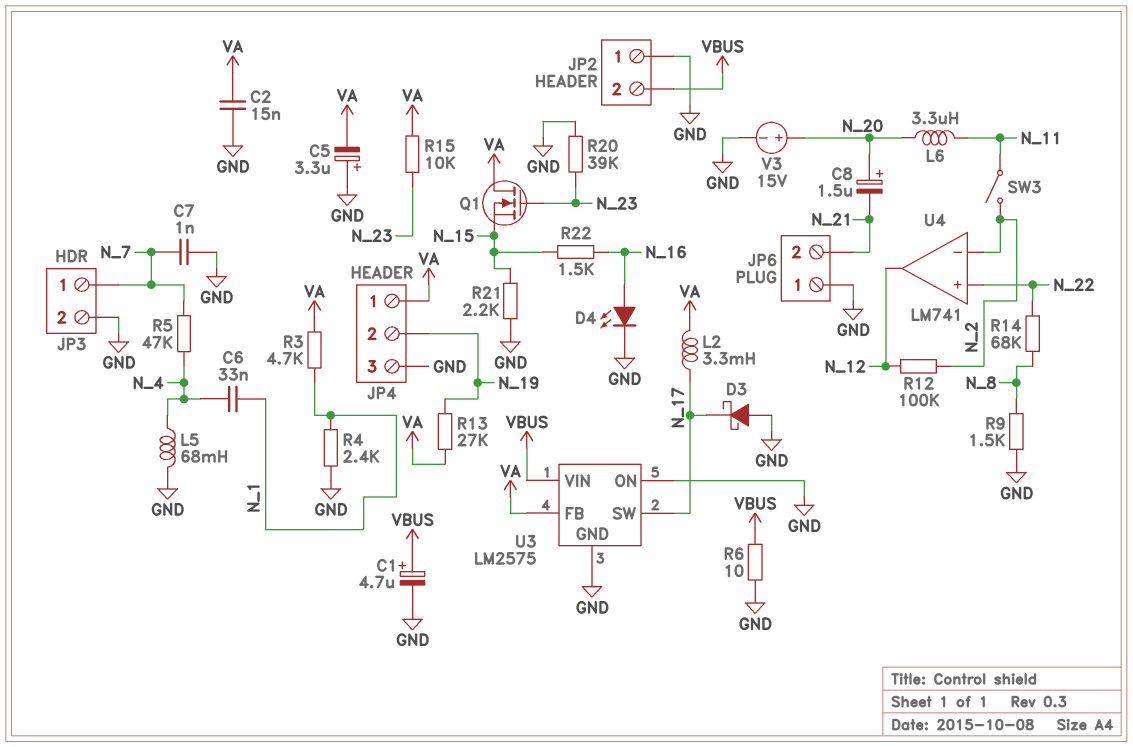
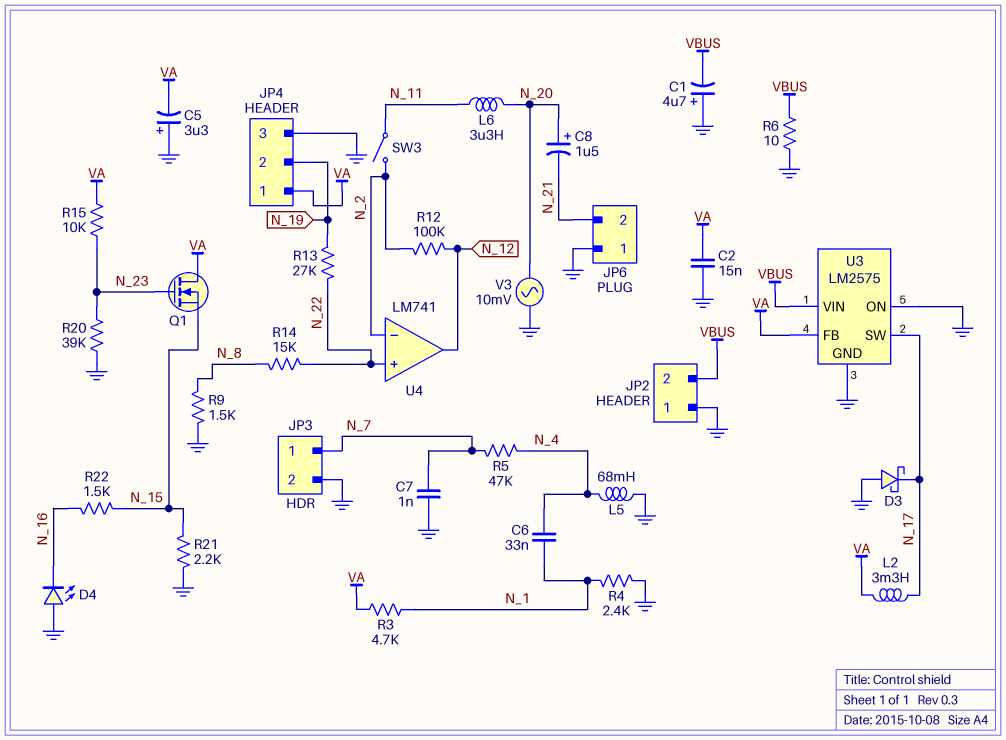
C1: 4.7uF (plus VBUS, minus GND) -> 4.7uF (plus GND, minus VBUS)
D4: LED (A N_16, K GND) -> LED (A GND, K N_16)
R13: 27k (N_19, VA) -> 27k (N_19, N_22)
R14: 68k (N_8, N_22) -> 15k (N_8, N_22)
V3: 15V (plus N_20, minus GND) -> AC 10mV (GND, N_20)

